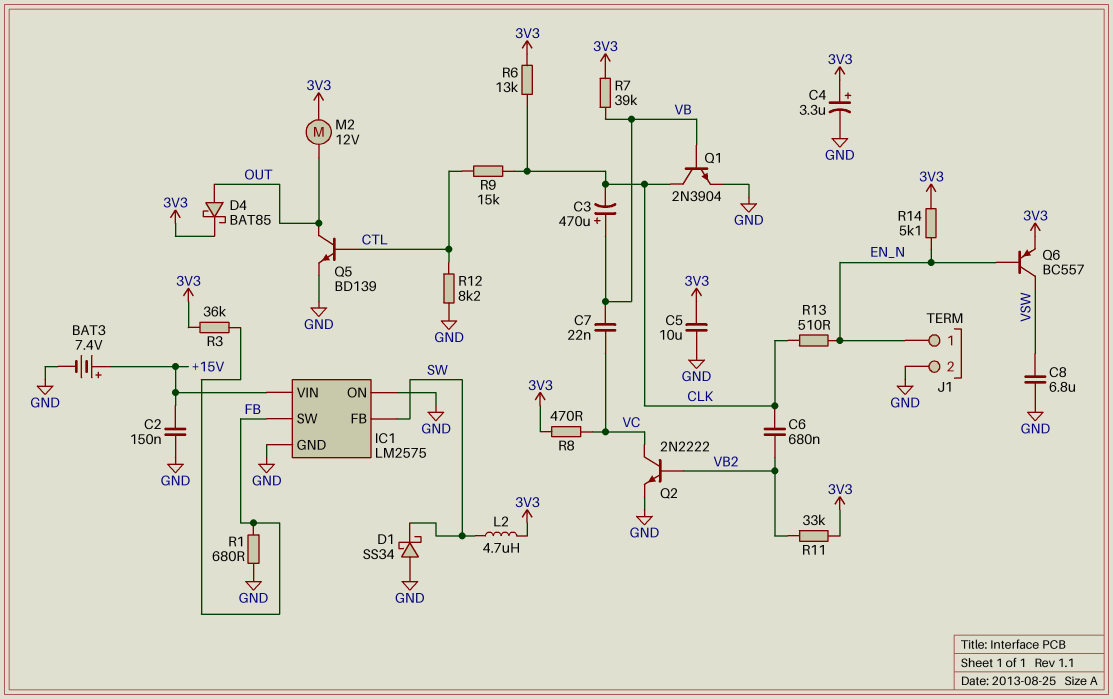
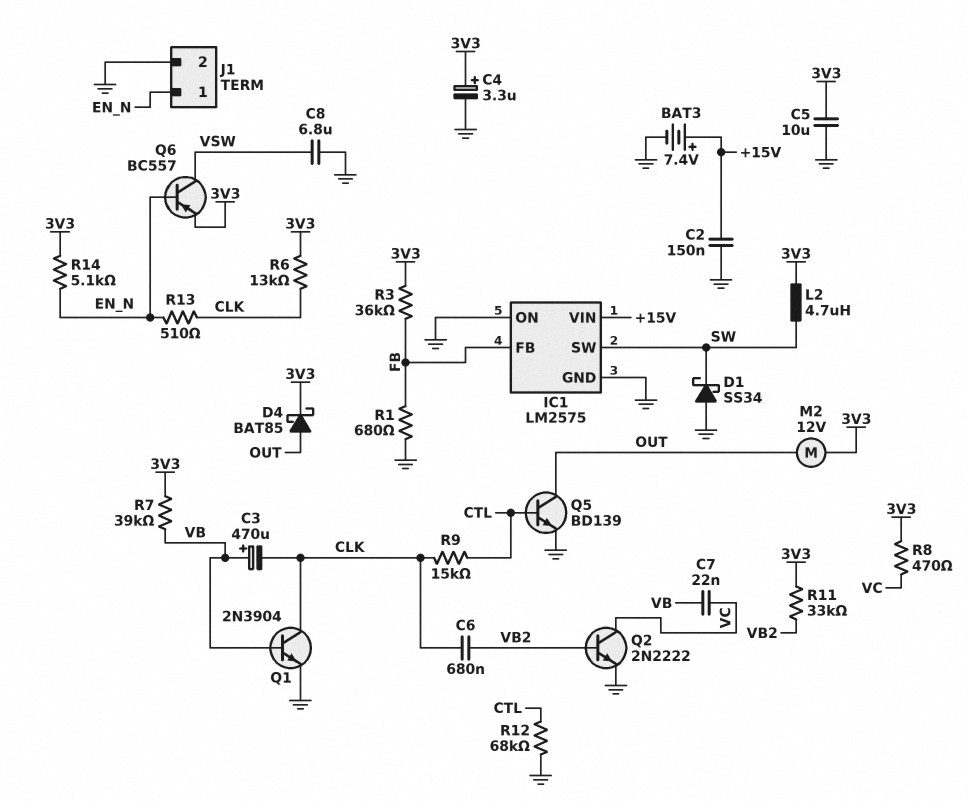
IC1 pin FB: SW -> FB
IC1 pin SW: FB -> SW
R12: 8.2k (CTL, GND) -> 68k (CTL, GND)

